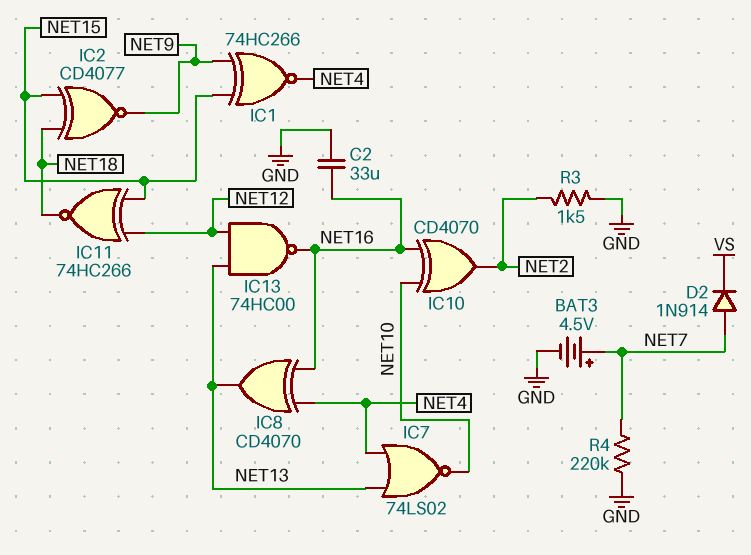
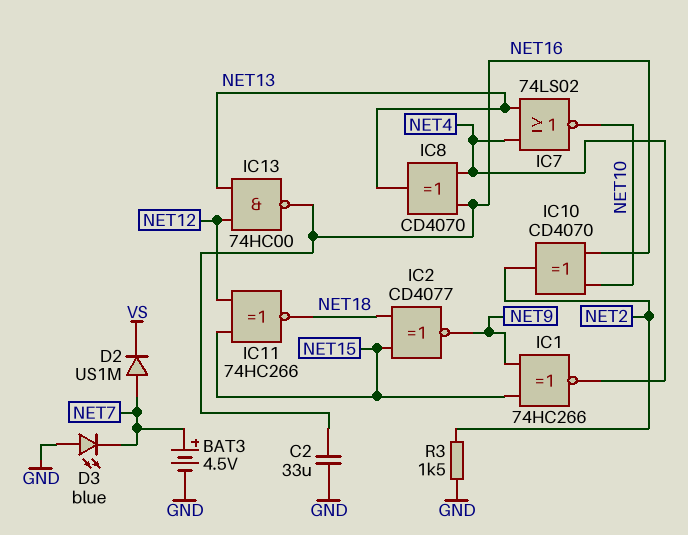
D2: diode 1N914 (A NET7, K VS) -> diode US1M (A NET7, K VS)
D3: none -> LED blue (A GND, K NET7)
R4: 220k (GND, NET7) -> none

